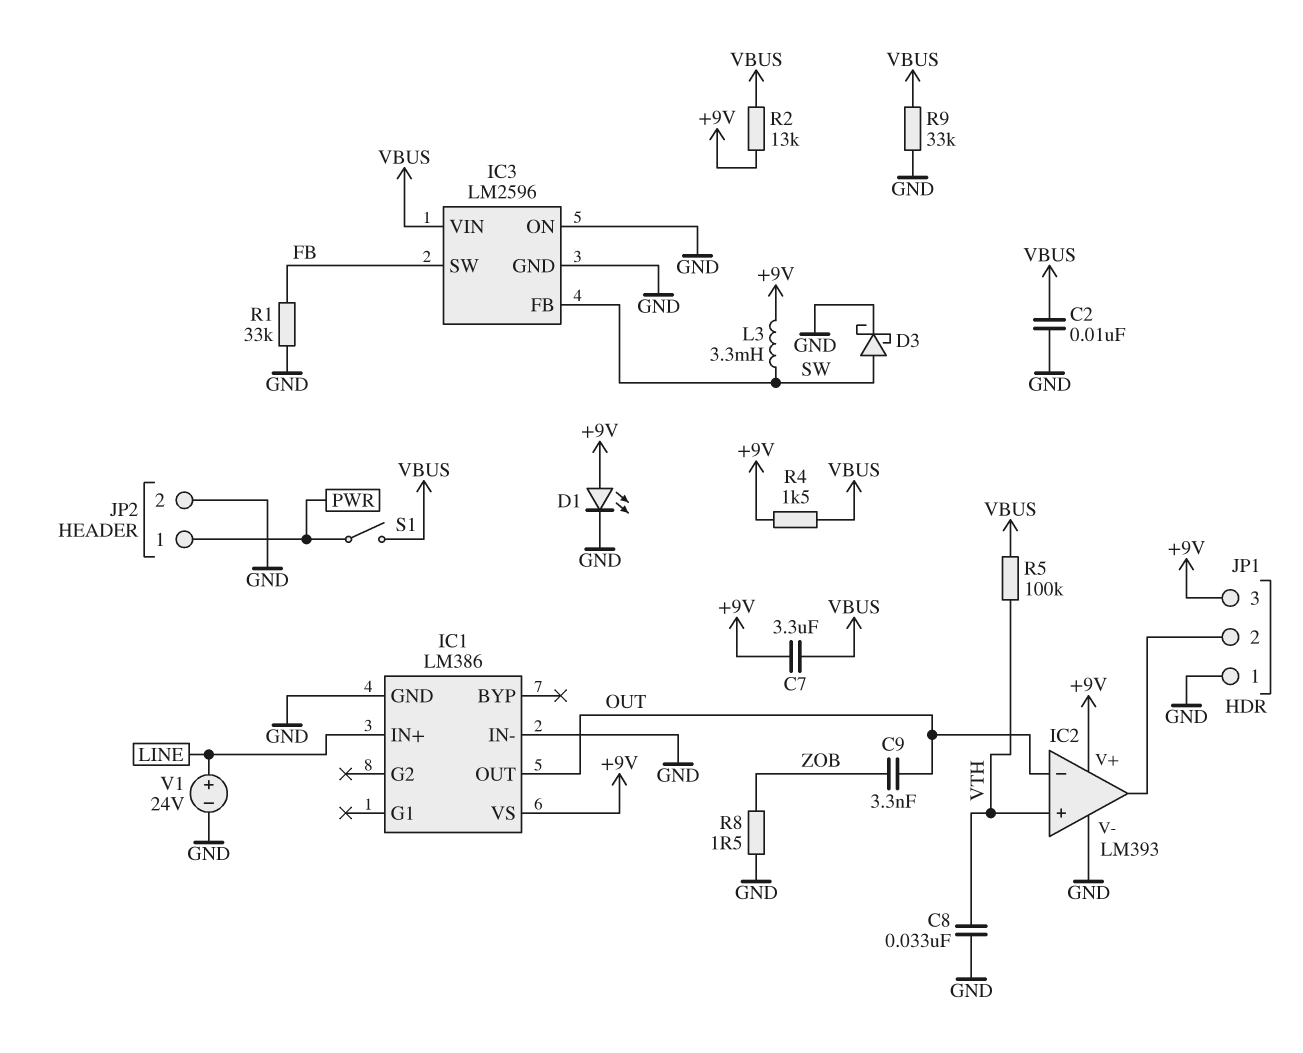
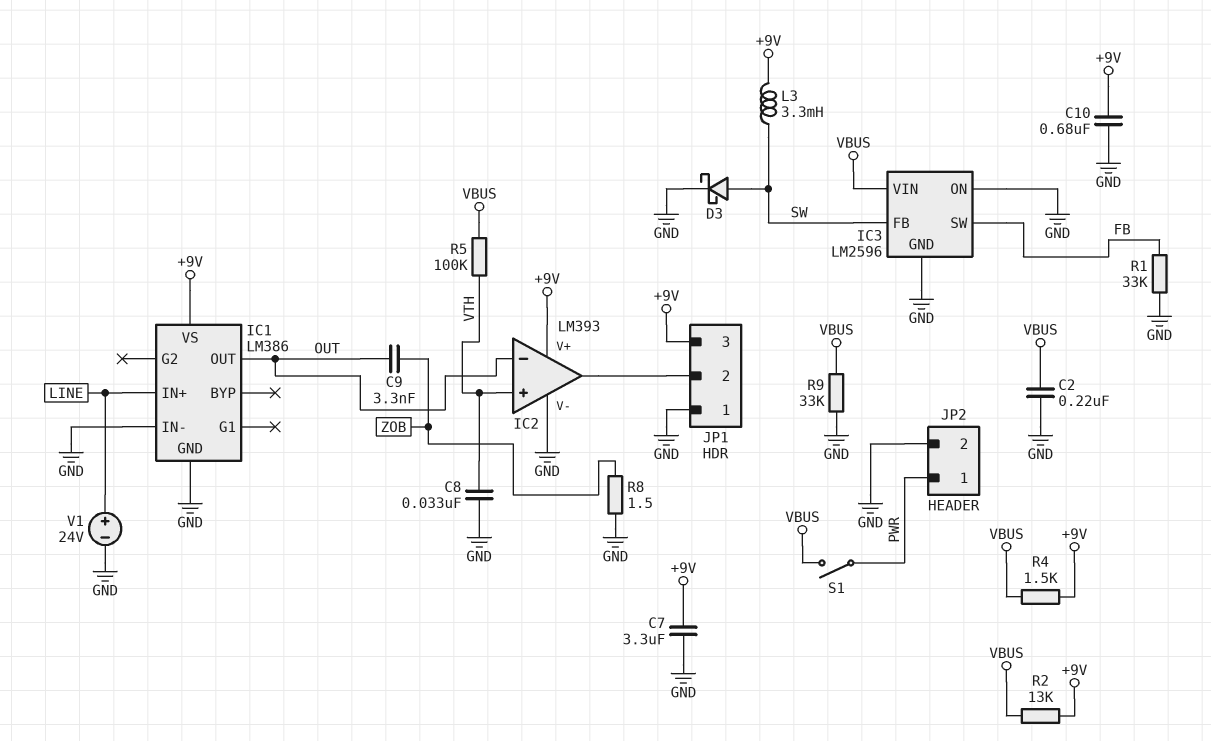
C2: 10nF (GND, VBUS) -> 220nF (GND, VBUS)
C7: 3.3uF (+9V, VBUS) -> 3.3uF (+9V, GND)
C10: none -> 680nF (+9V, GND)
D1: LED (A +9V, K GND) -> none

